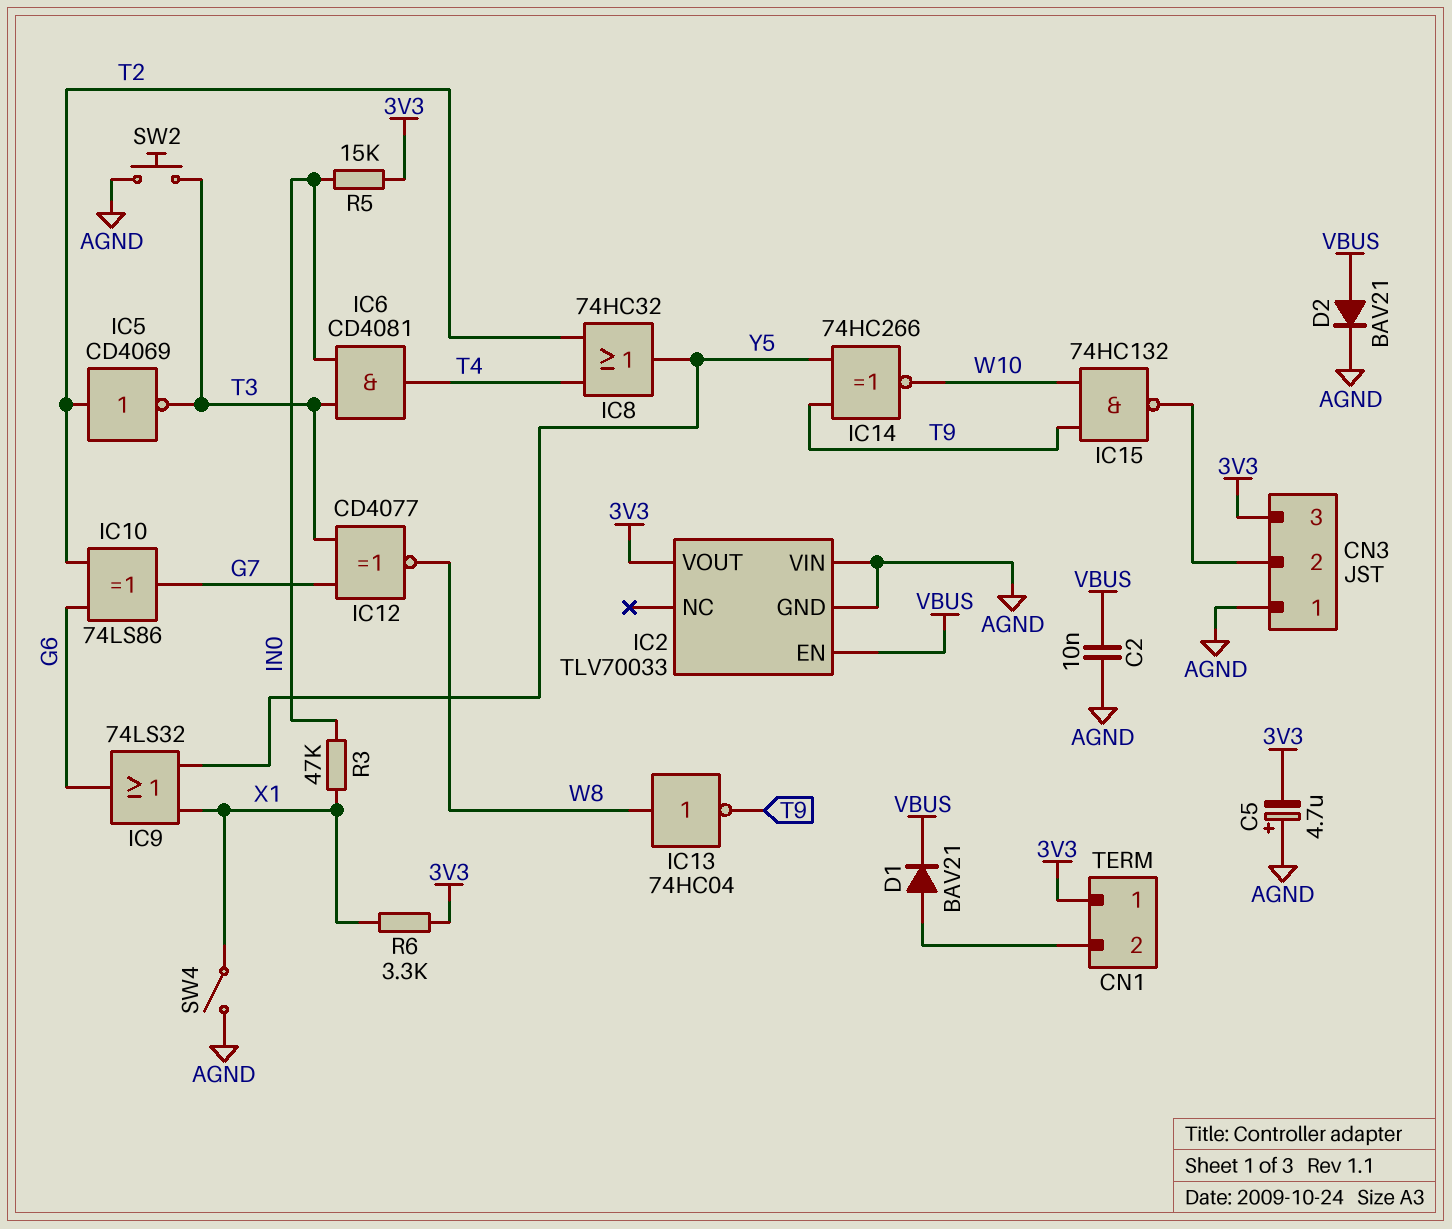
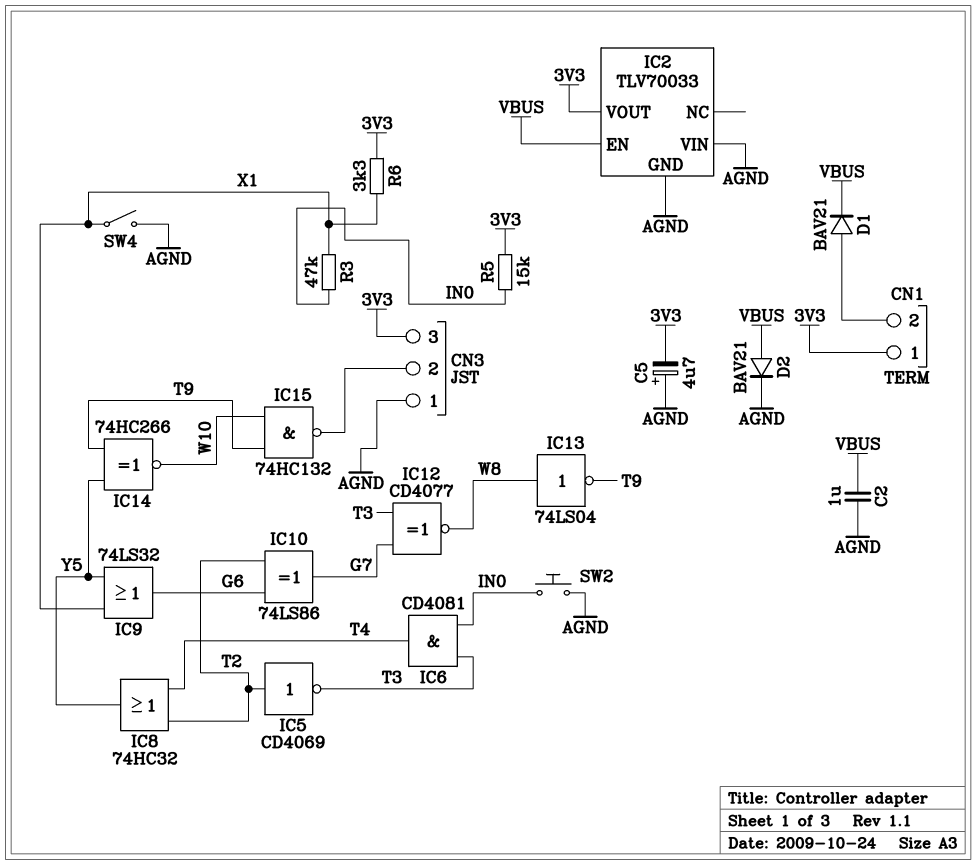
C2: 10nF (AGND, VBUS) -> 1uF (AGND, VBUS)
IC13: NOT 74HC04 (in W8, out T9) -> NOT 74LS04 (in W8, out T9)
SW2: button (AGND, T3) -> button (AGND, IN0)

